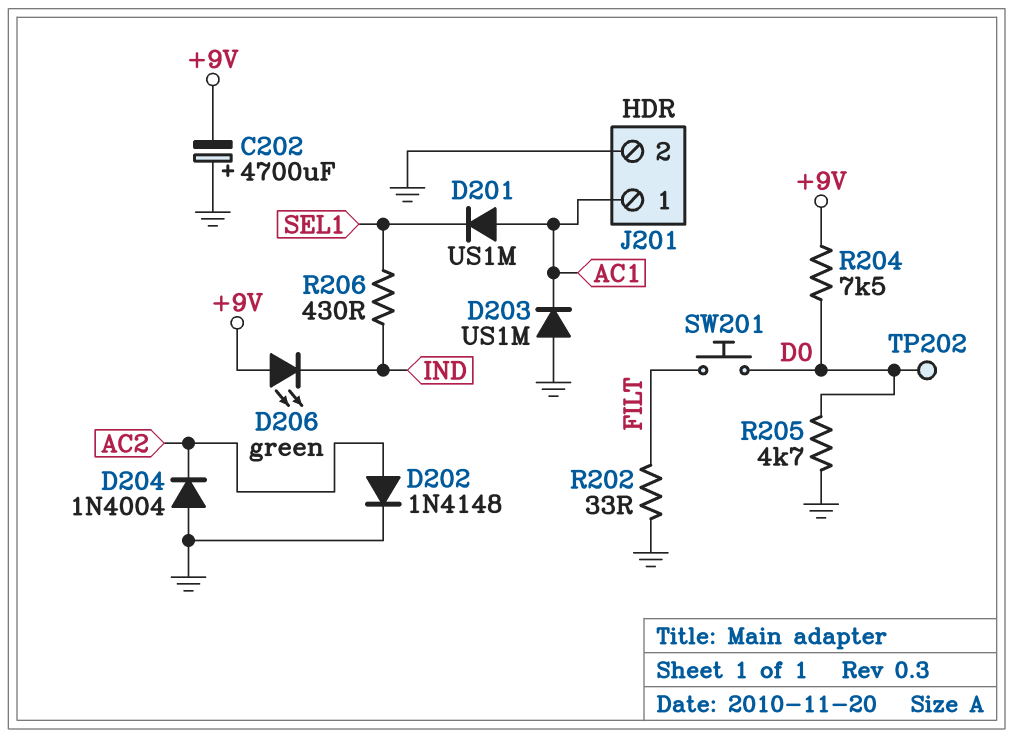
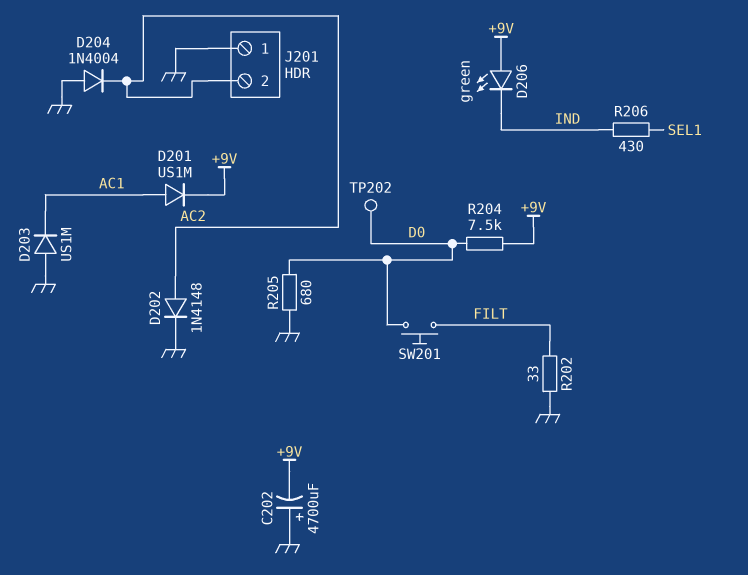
D201: diode US1M (A AC1, K SEL1) -> diode US1M (A AC1, K +9V)
J201 pin 1: AC1 -> GND
J201 pin 2: GND -> AC2
R205: 4.7k (D0, GND) -> 680 (D0, GND)

